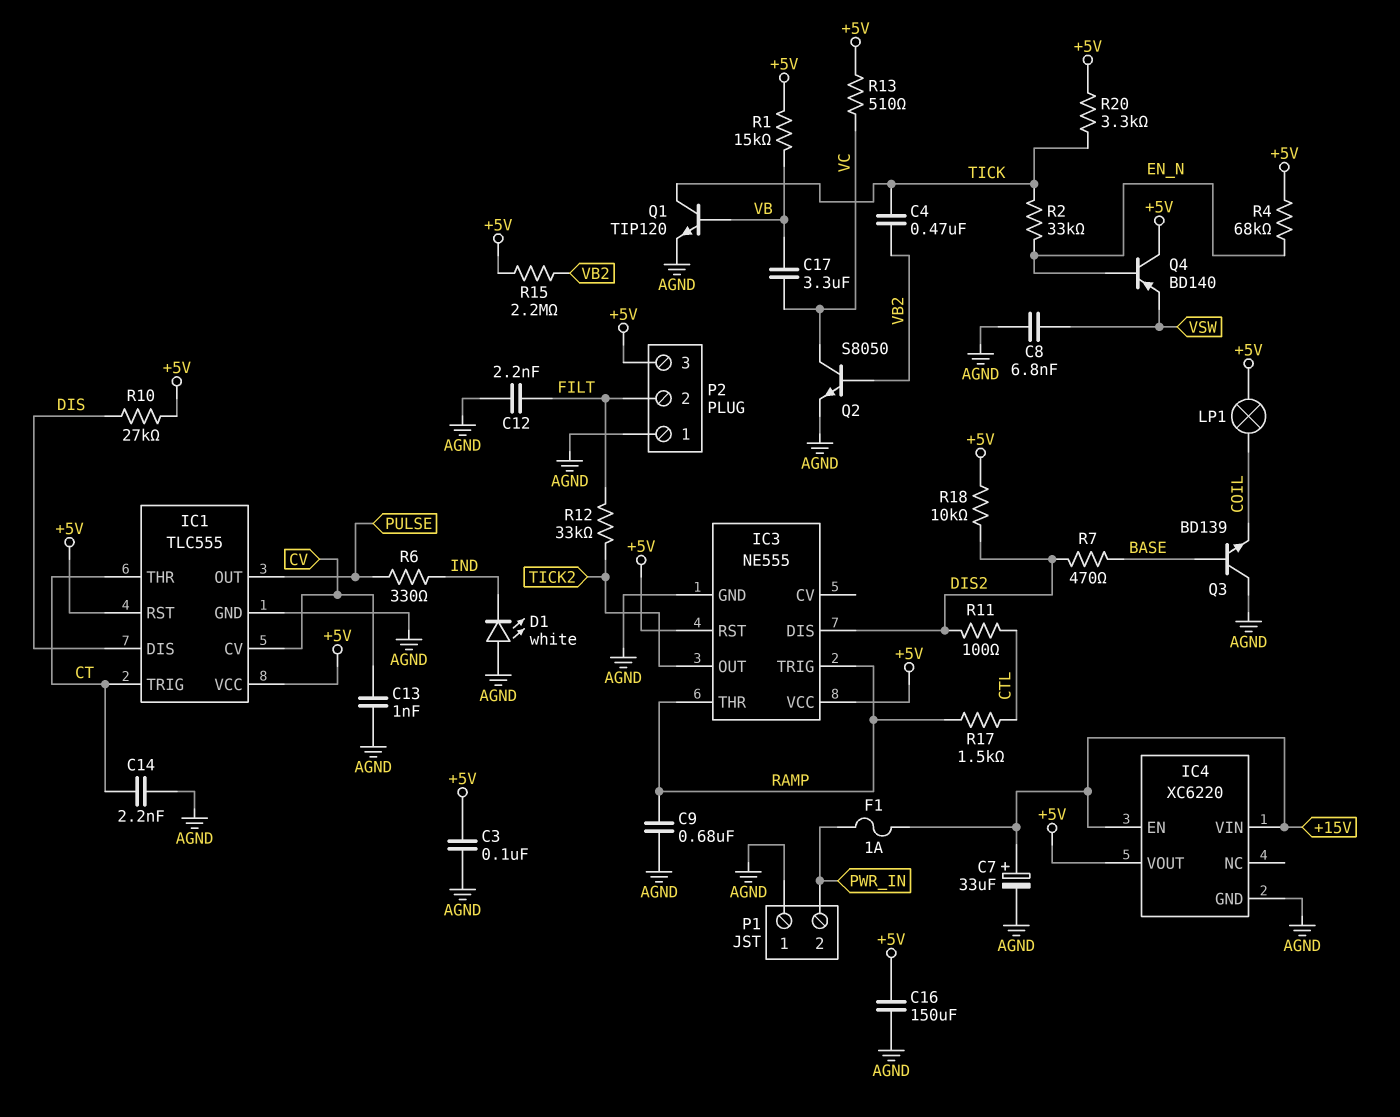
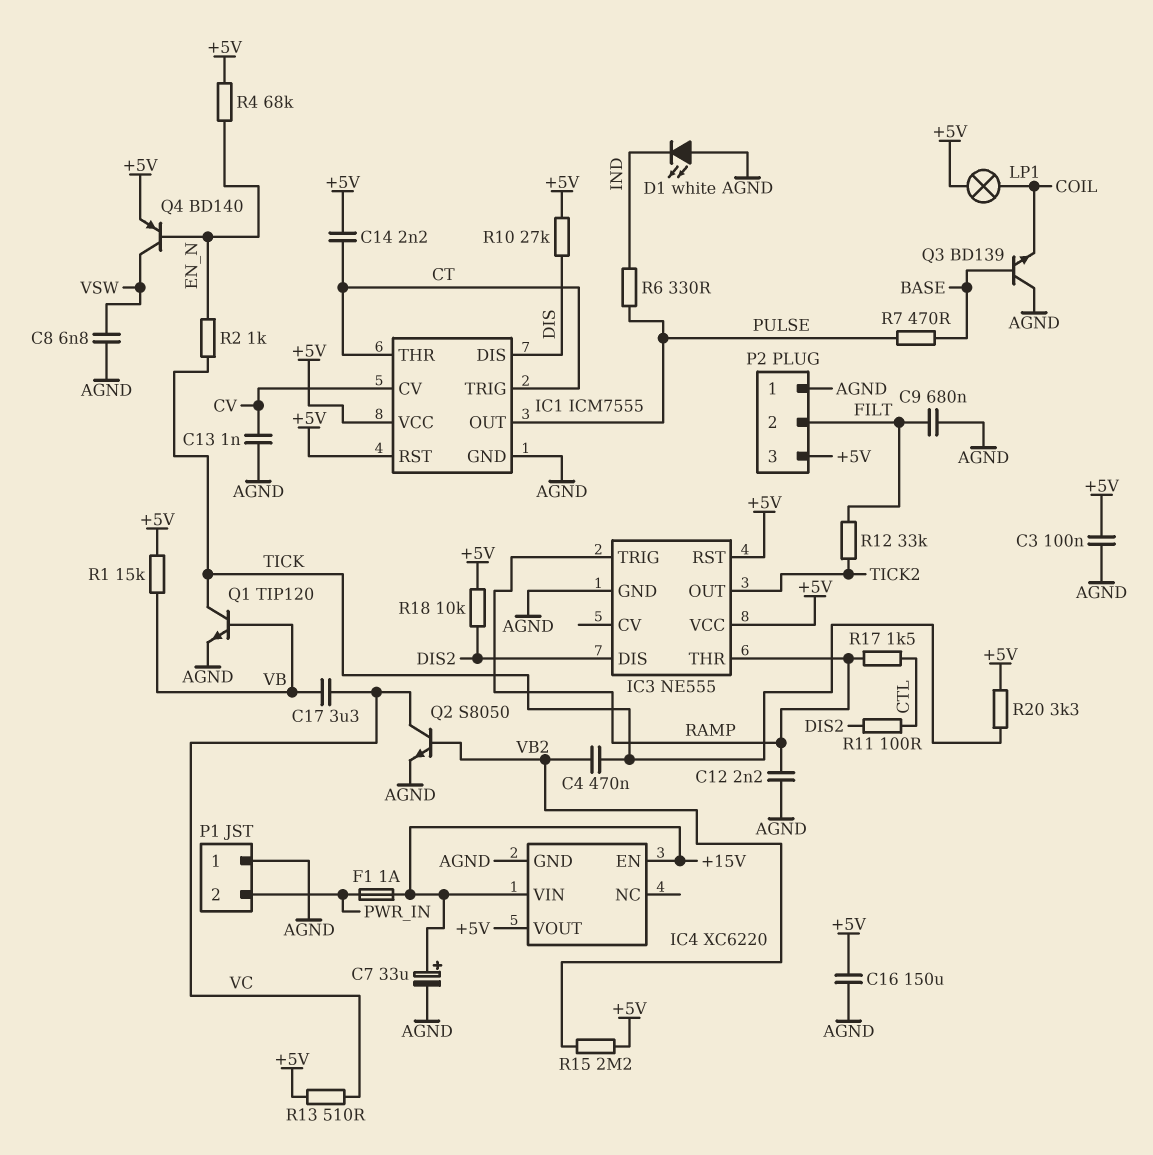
C9: 680nF (AGND, RAMP) -> 680nF (AGND, FILT)
C12: 2.2nF (AGND, FILT) -> 2.2nF (AGND, RAMP)
C14: 2.2nF (AGND, CT) -> 2.2nF (+5V, CT)
IC1: TLC555 -> ICM7555
Q4: PNP BD140 (B EN_N, C +5V, E VSW) -> PNP BD140 (B EN_N, C VSW, E +5V)
R2: 33k (EN_N, TICK) -> 1k (EN_N, TICK)
R7: 470 (BASE, DIS2) -> 470 (BASE, PULSE)

